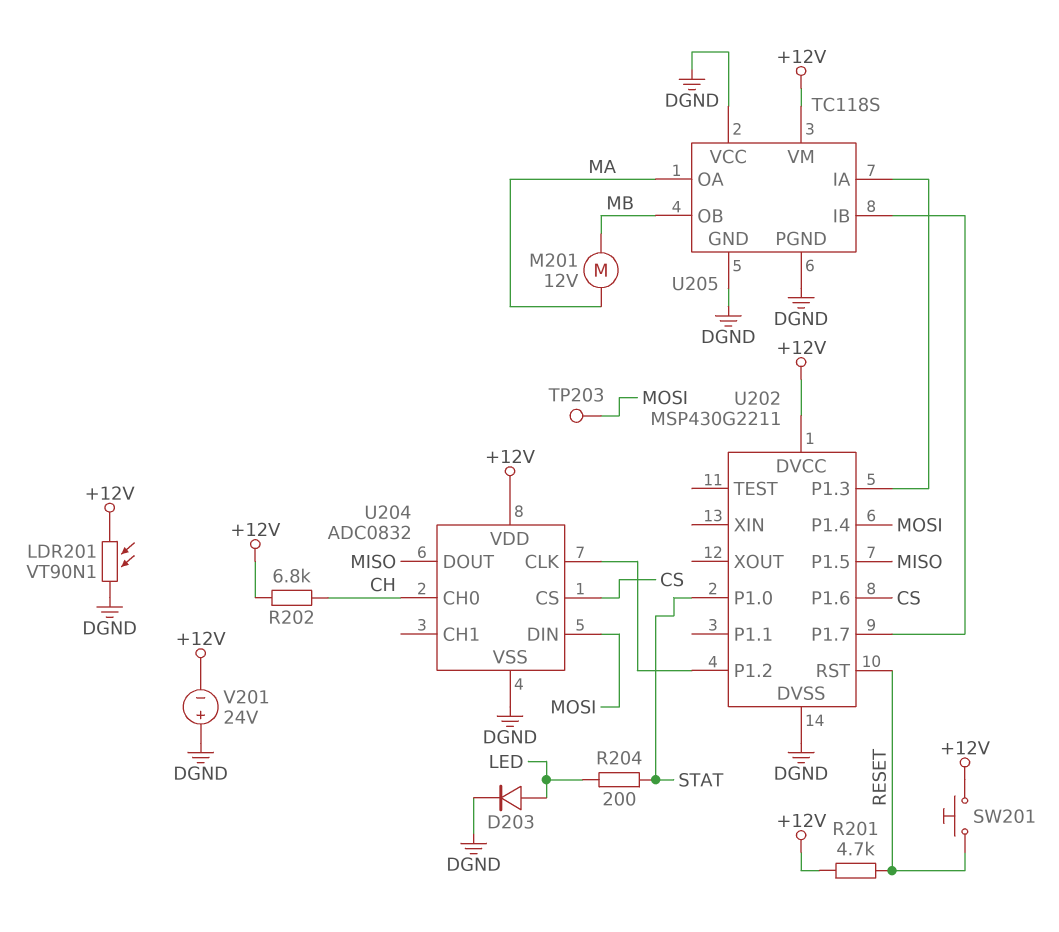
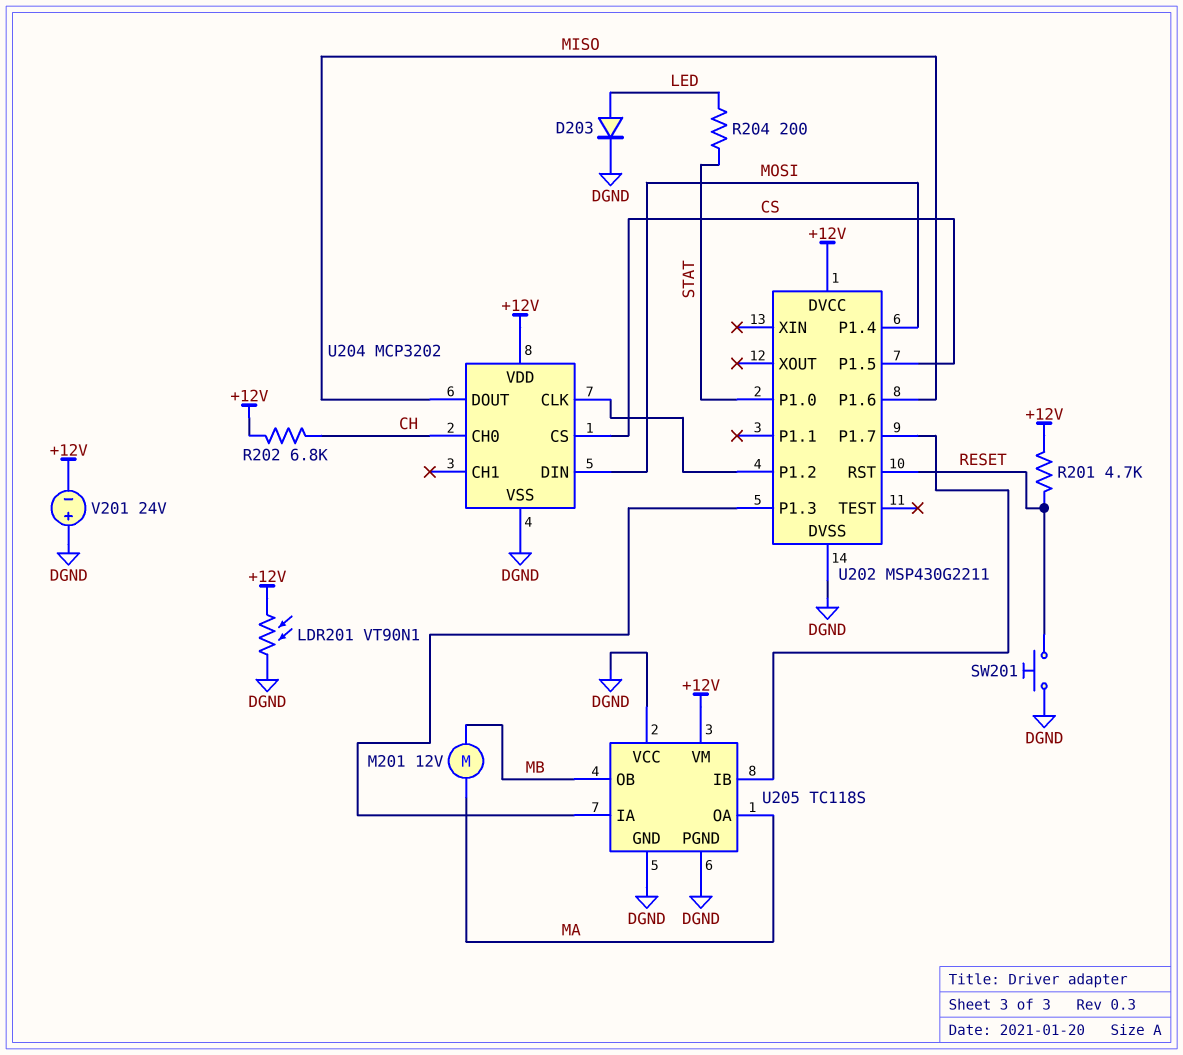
SW201: button (+12V, RESET) -> button (DGND, RESET)
TP203: test point (MOSI) -> none
U202 pin P1.5: MISO -> CS
U202 pin P1.6: CS -> MISO
U204: ADC0832 -> MCP3202

